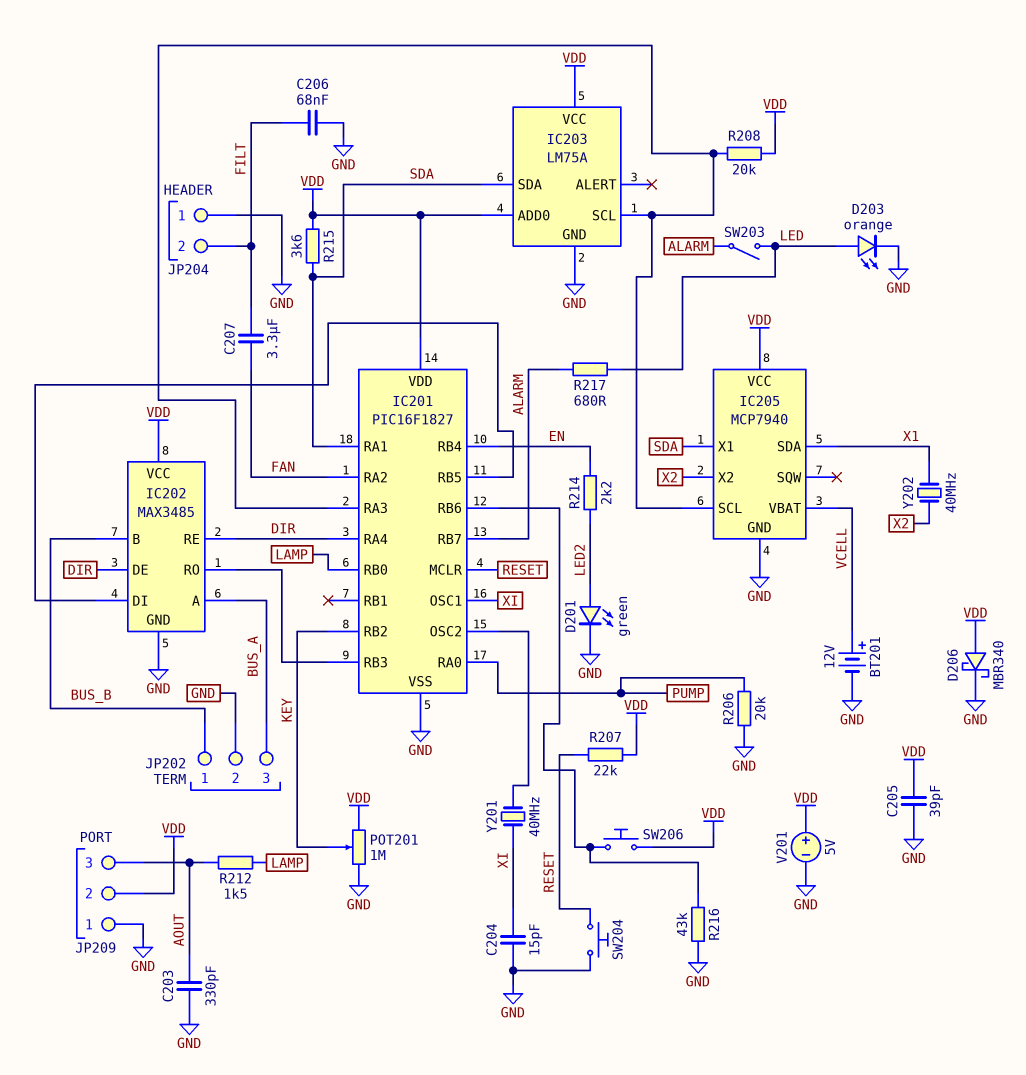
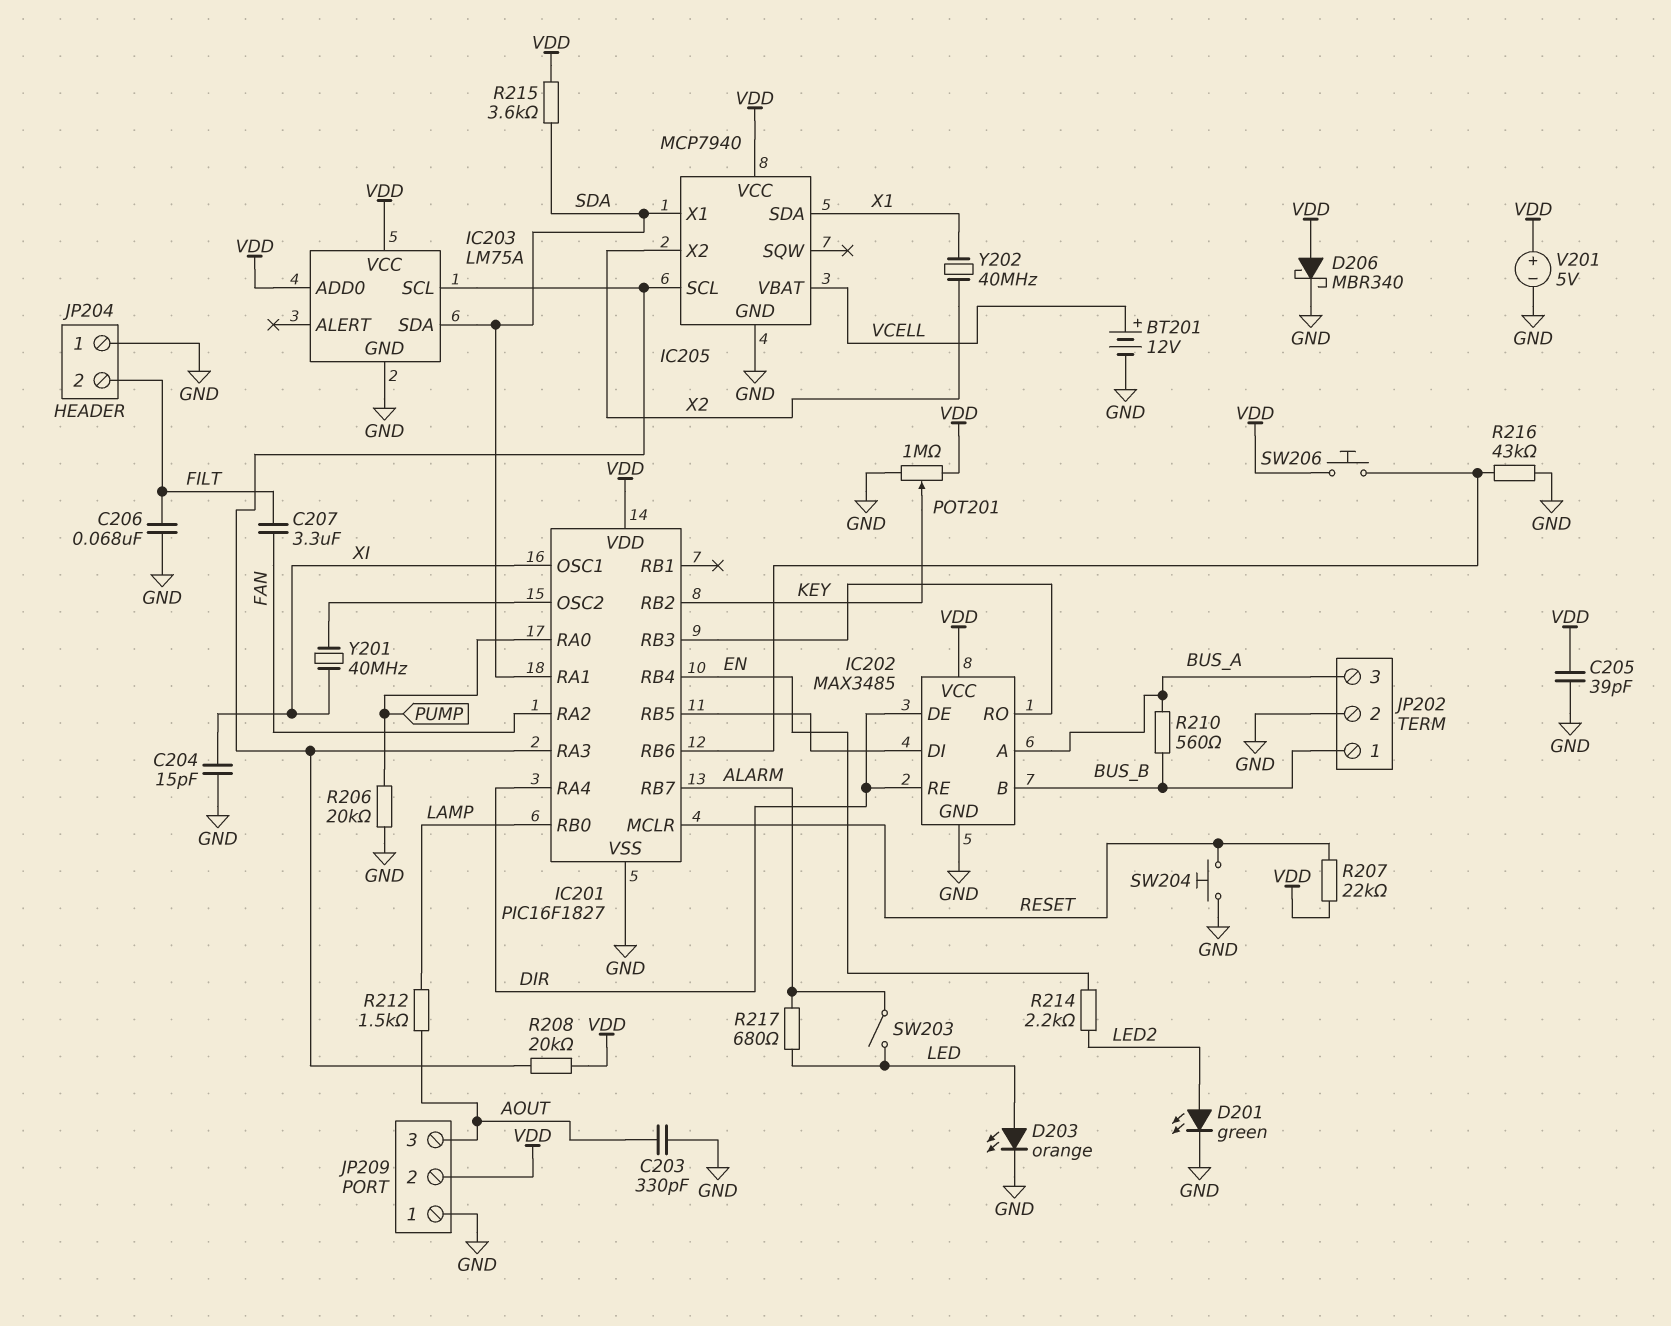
R210: none -> 560 (BUS_A, BUS_B)

